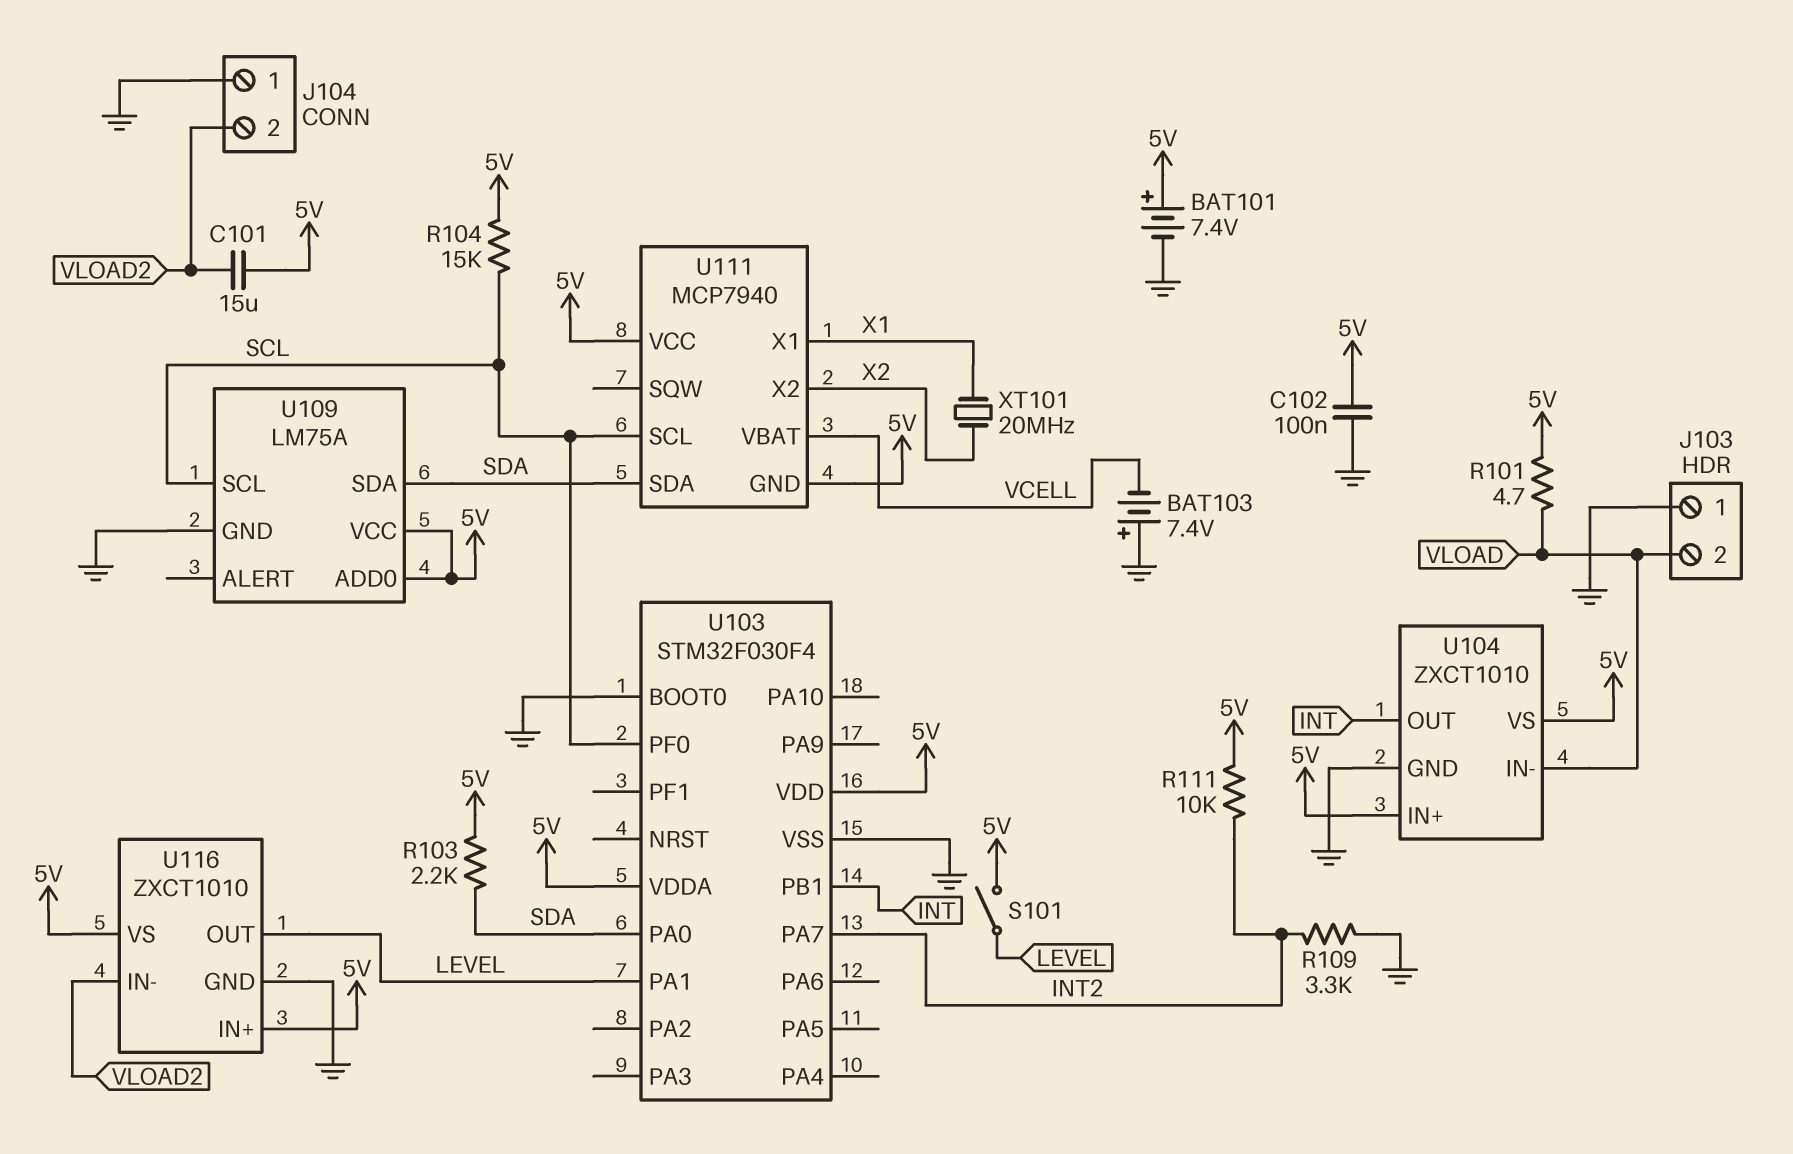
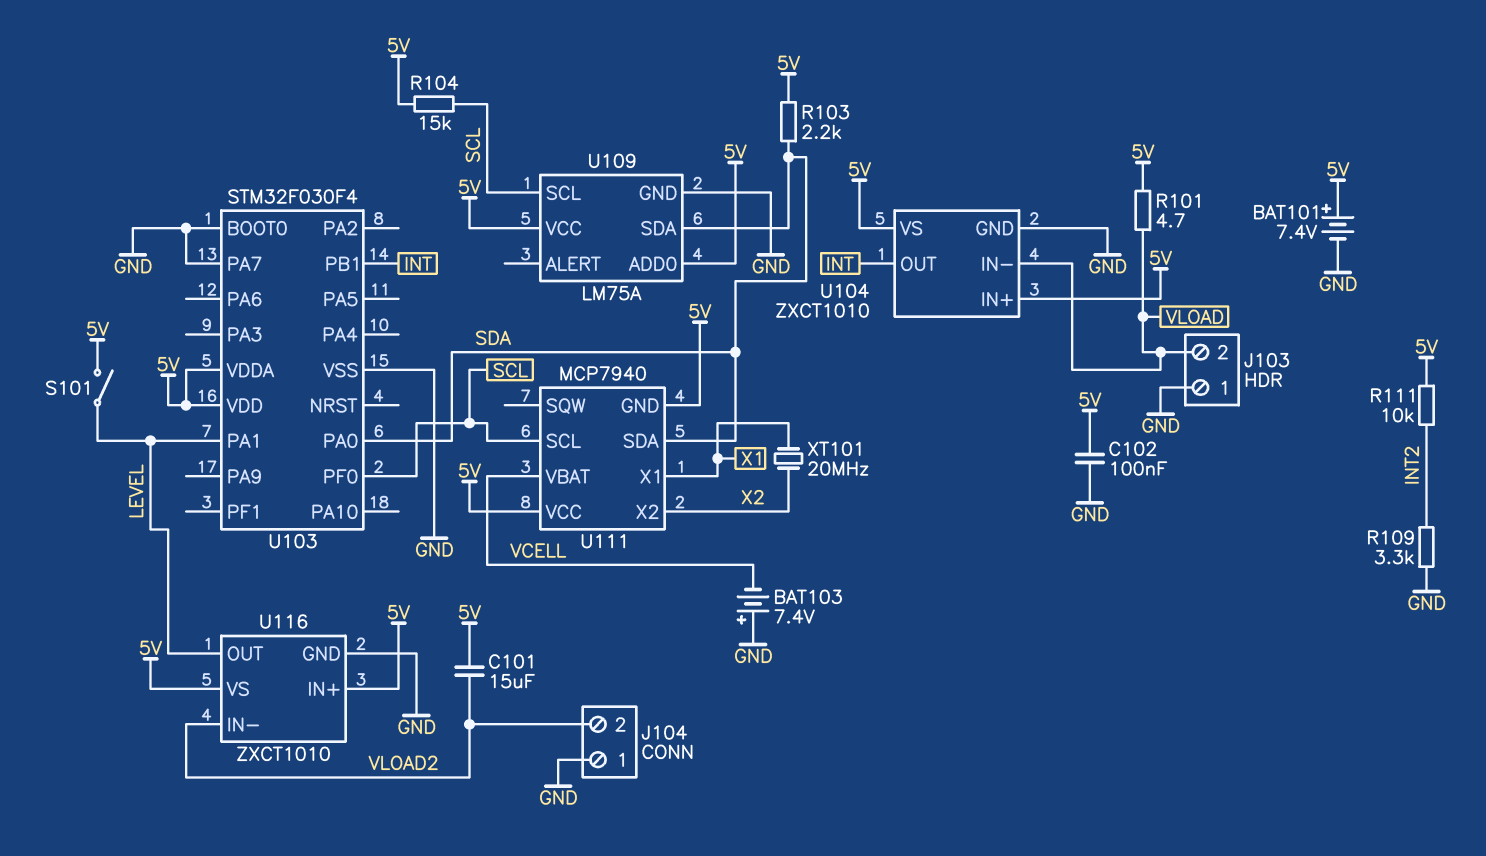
U103 pin PA7: INT2 -> GND

